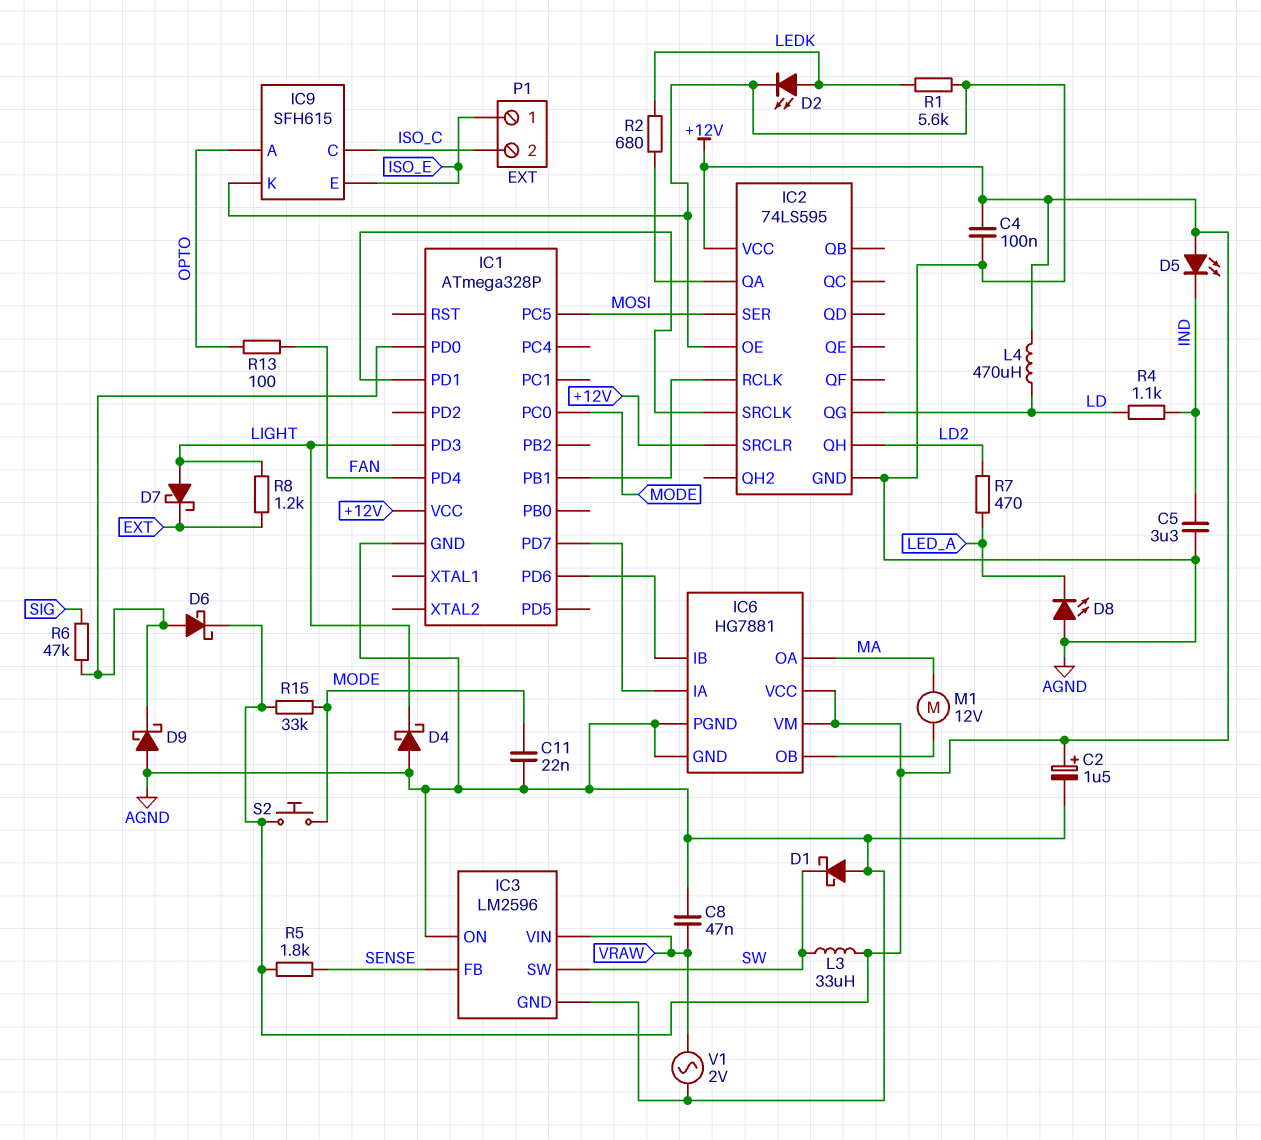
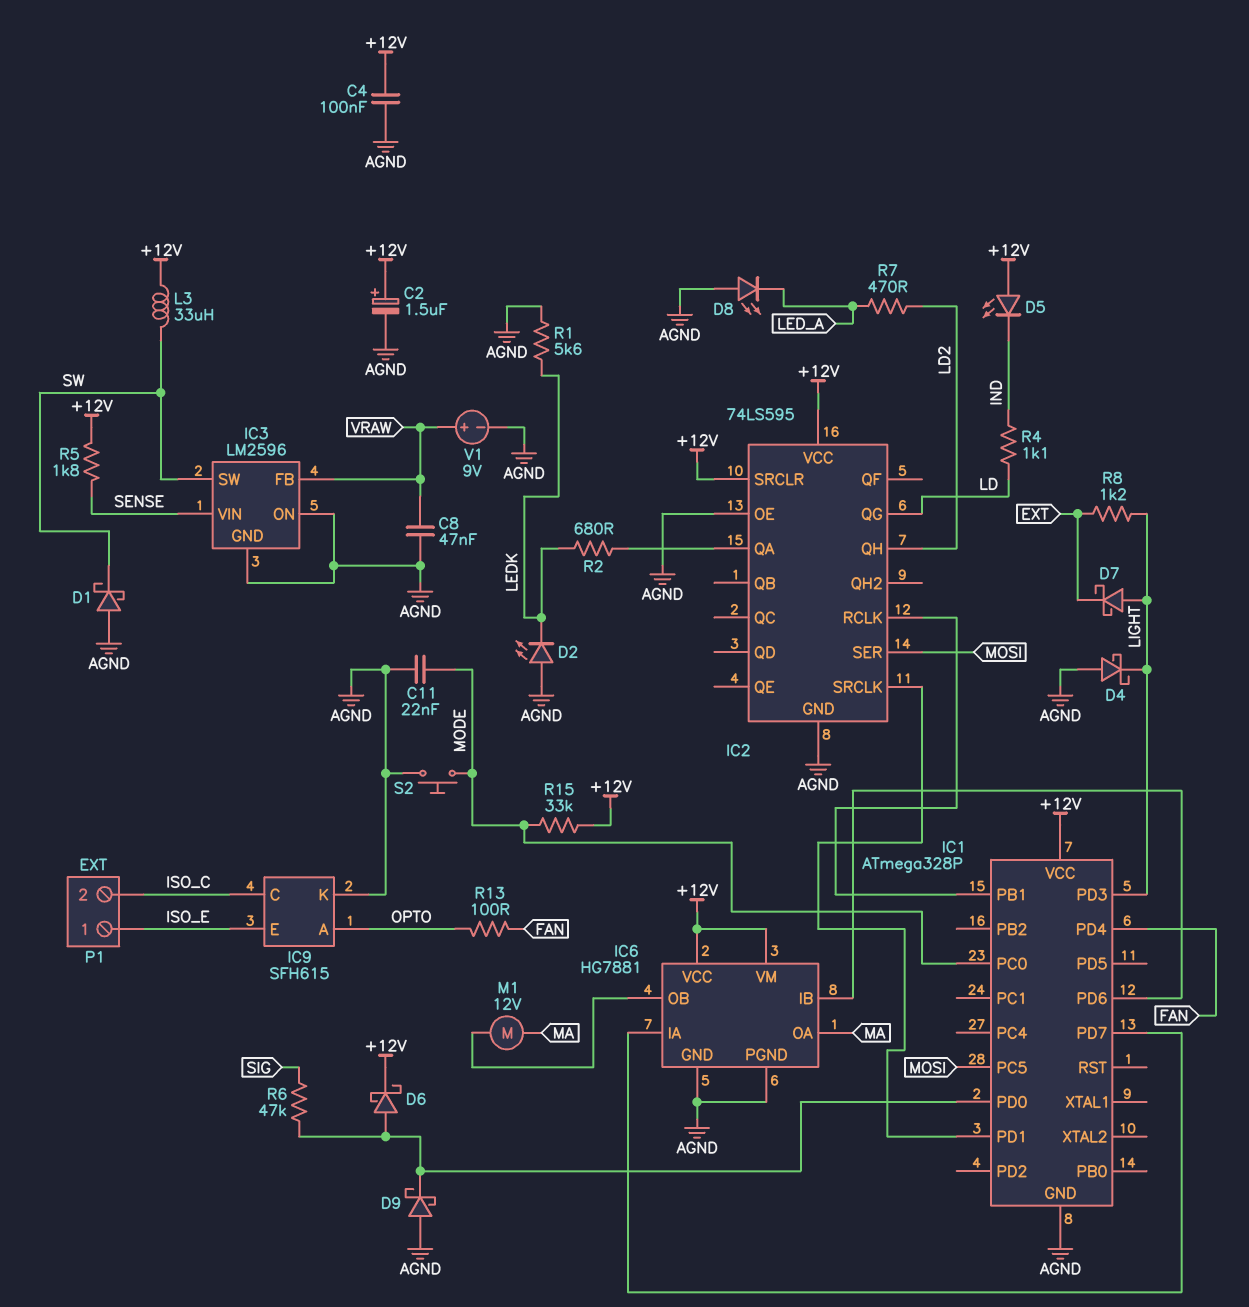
C5: 3.3uF (AGND, IND) -> none
D2: LED (A LEDK, K AGND) -> LED (A AGND, K LEDK)
IC3 pin FB: SENSE -> VRAW
IC3 pin VIN: VRAW -> SENSE
L4: 470uH (+12V, LD) -> none
S2: button (+12V, MODE) -> button (AGND, MODE)
V1: AC 2V (AGND, VRAW) -> 9V (plus VRAW, minus AGND)

